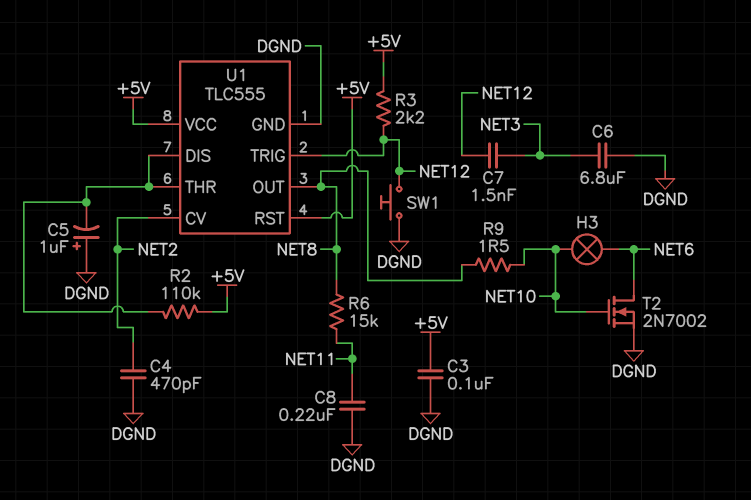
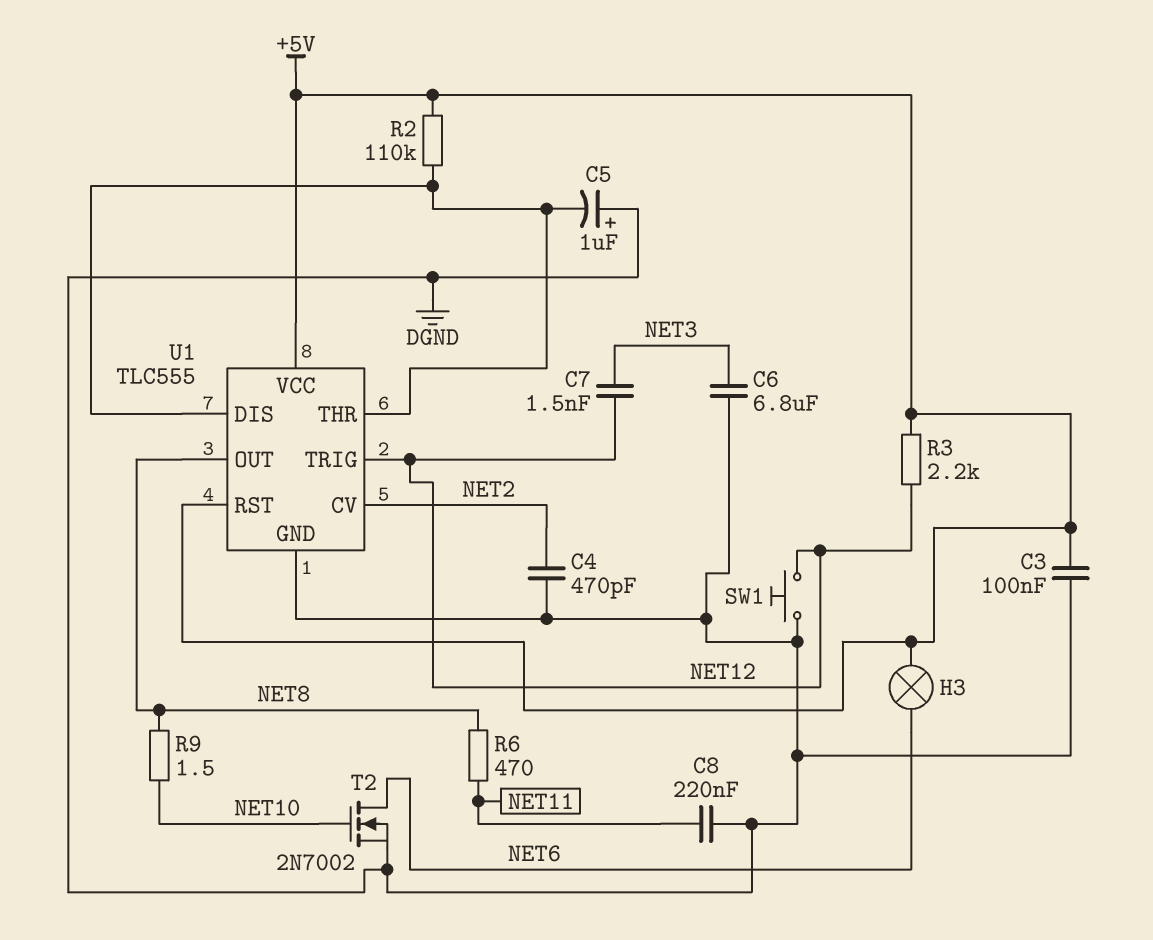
H3: lamp (NET6, NET10) -> lamp (+5V, NET6)
R6: 15k (NET8, NET11) -> 470 (NET8, NET11)

